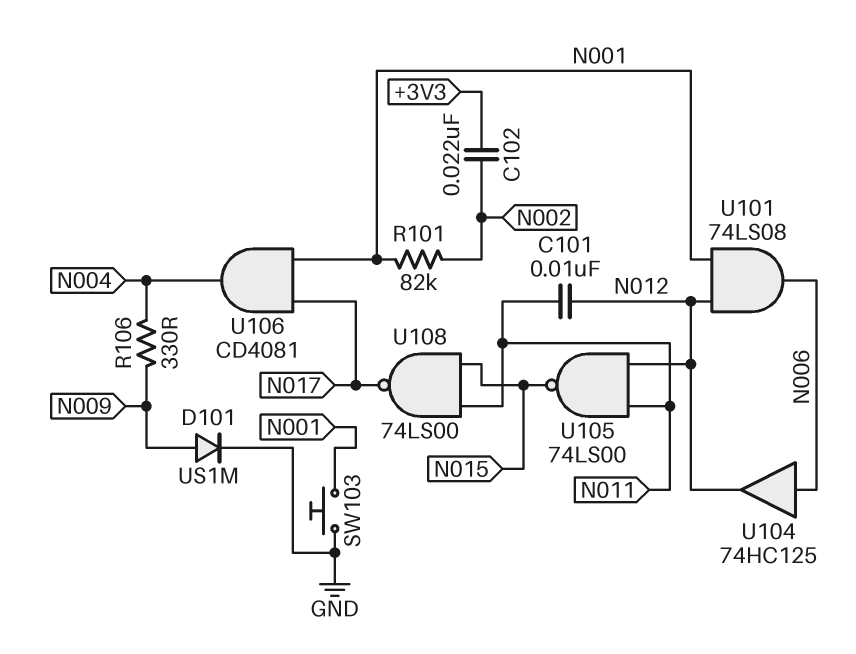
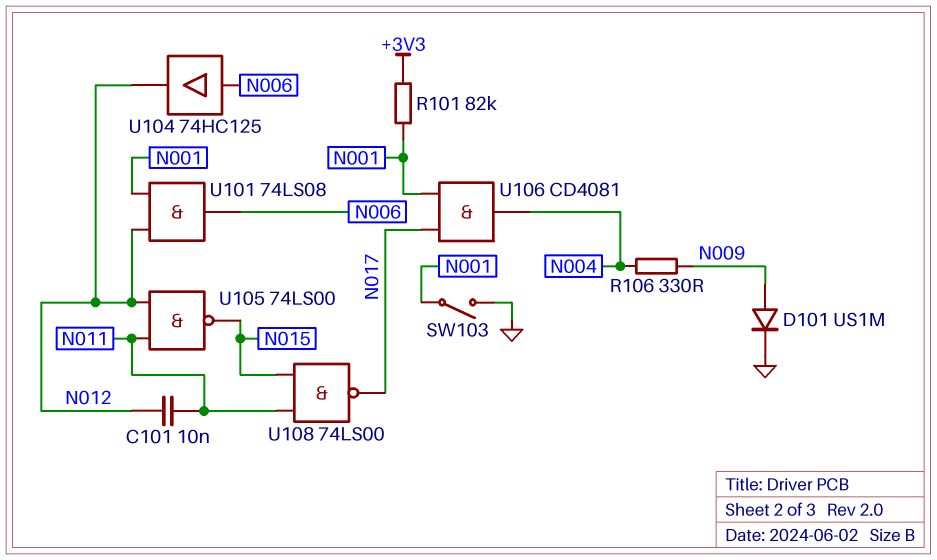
C102: 22nF (+3V3, N002) -> none
R101: 82k (N001, N002) -> 82k (+3V3, N001)
SW103: button (GND, N001) -> switch (GND, N001)

